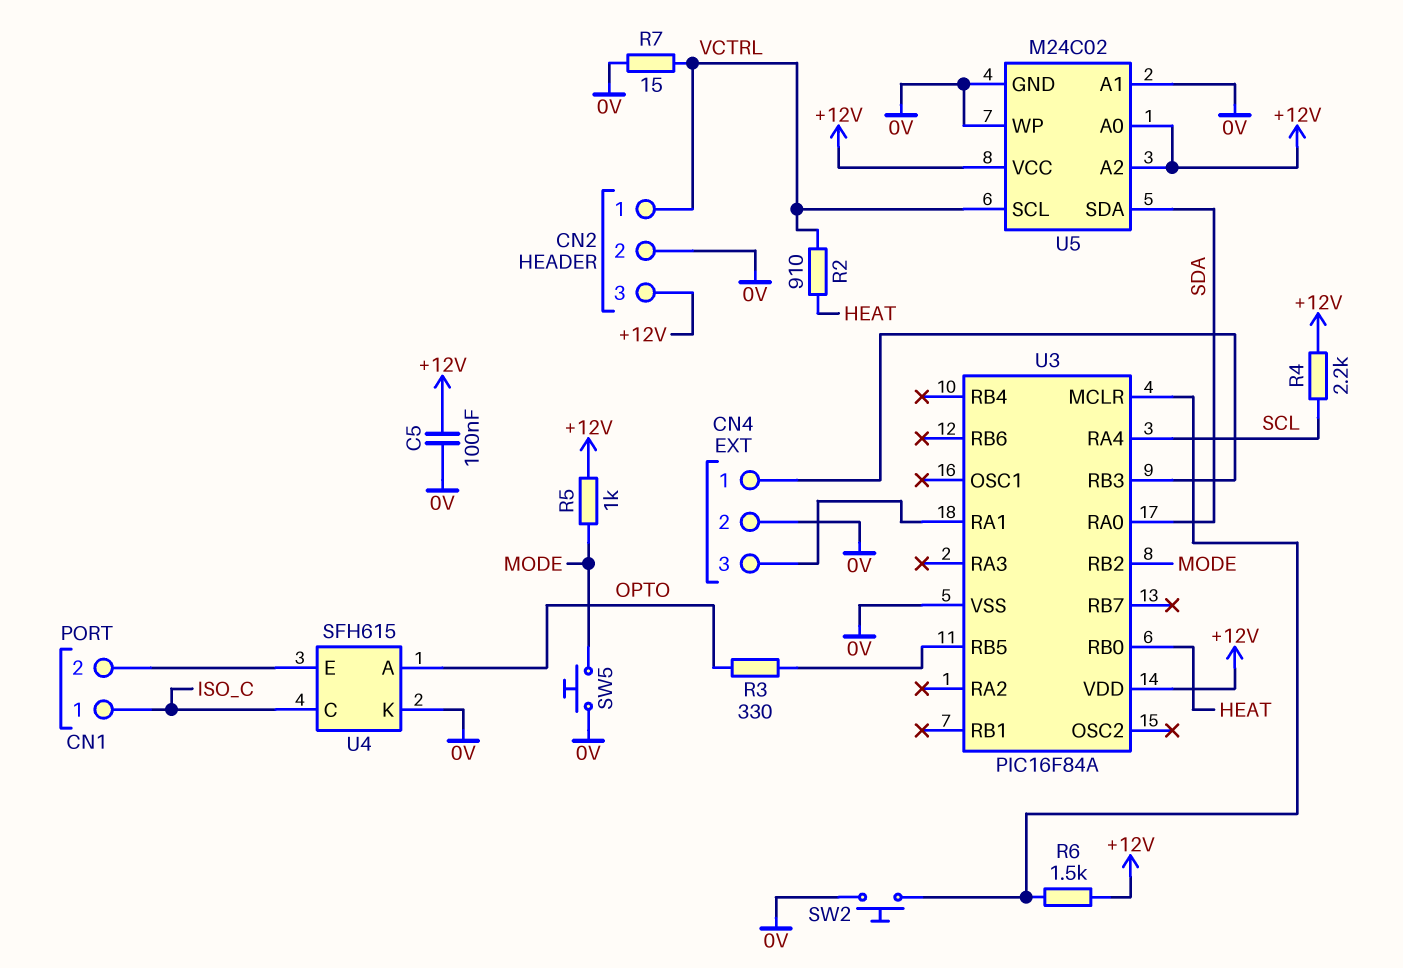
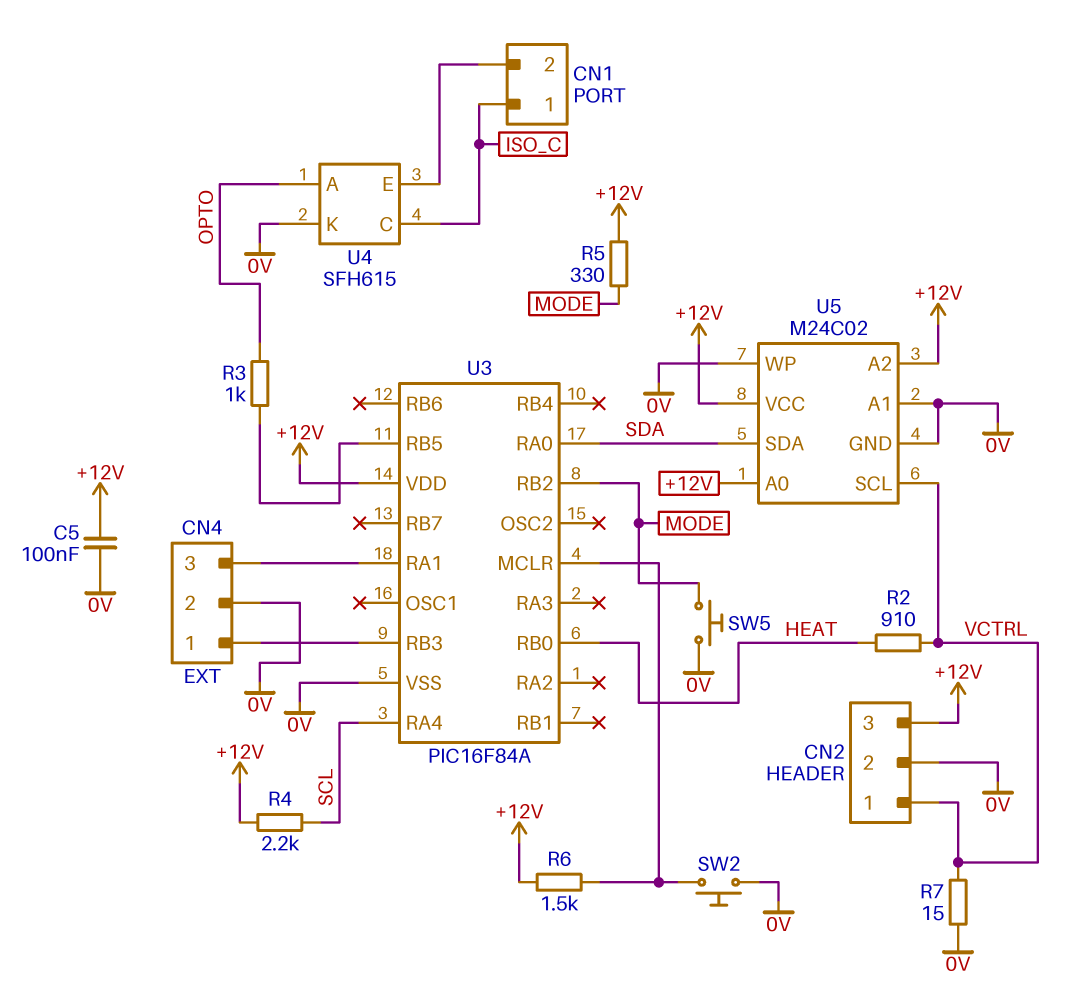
R3: 330 (OPTO, U3/RB5) -> 1k (OPTO, U3/RB5)
R5: 1k (+12V, MODE) -> 330 (+12V, MODE)

